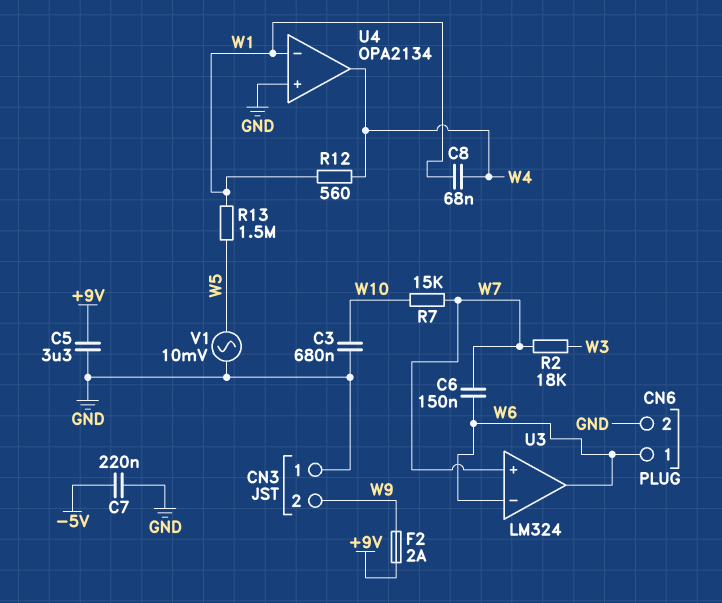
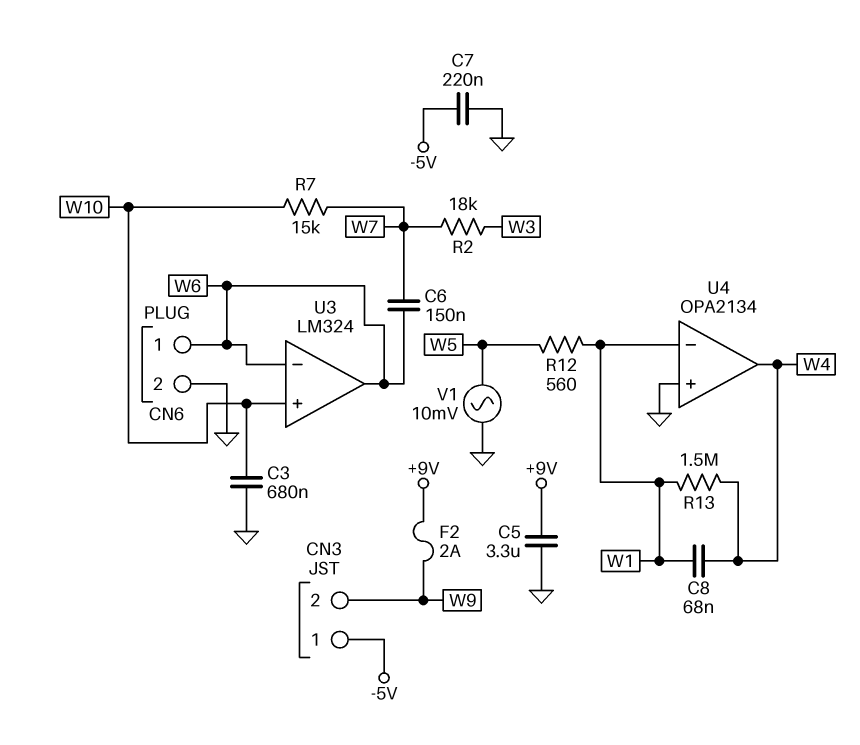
CN3 pin 1: GND -> -5V
R12: 560 (W1, W4) -> 560 (W1, W5)
R13: 1.5M (W1, W5) -> 1.5M (W1, W4)
U3 pin in+: W7 -> W10

